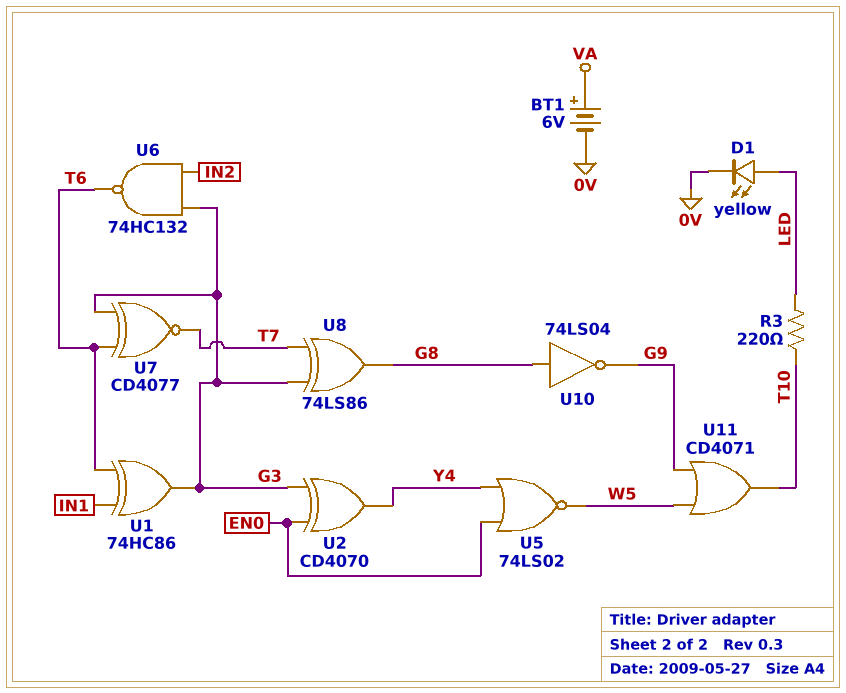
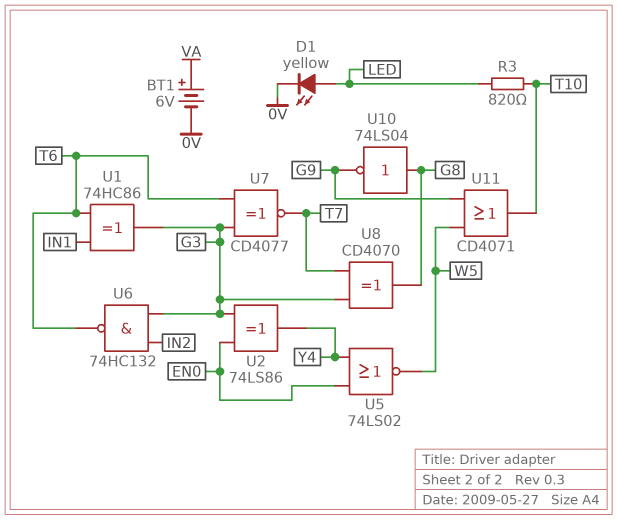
R3: 220 (LED, T10) -> 820 (LED, T10)
U2: XOR CD4070 (in EN0, in G3, out Y4) -> XOR 74LS86 (in EN0, in G3, out Y4)
U8: XOR 74LS86 (in G3, in T7, out G8) -> XOR CD4070 (in G3, in T7, out G8)

